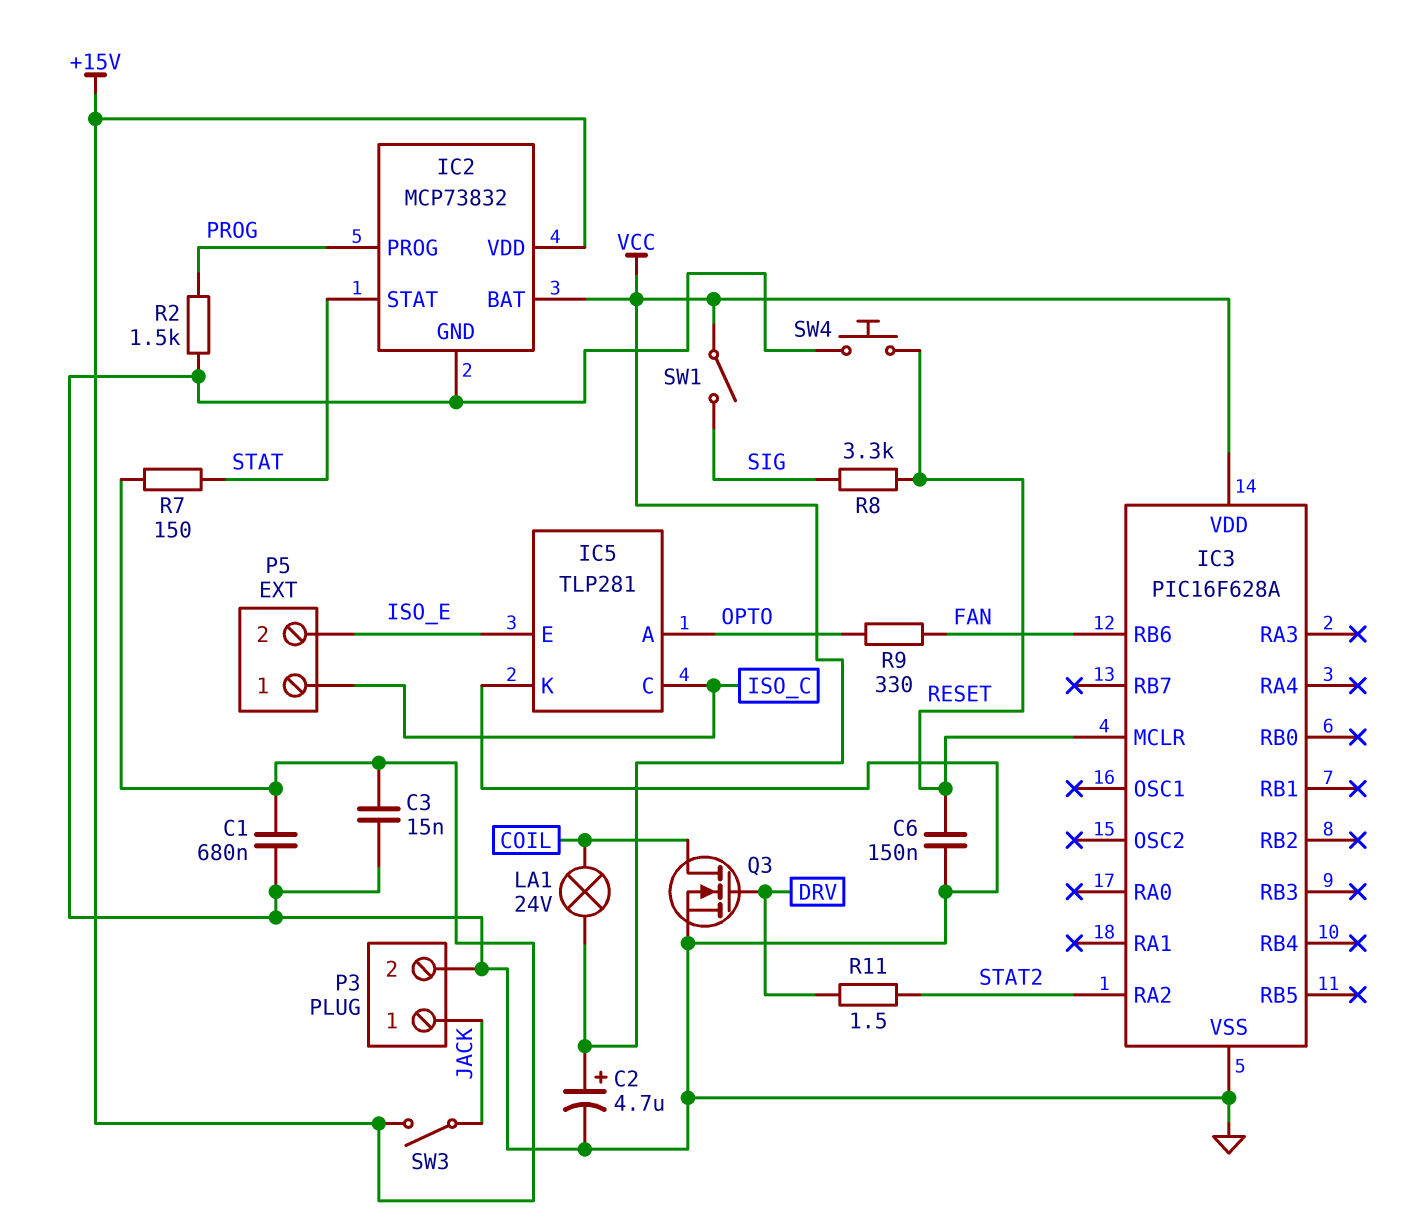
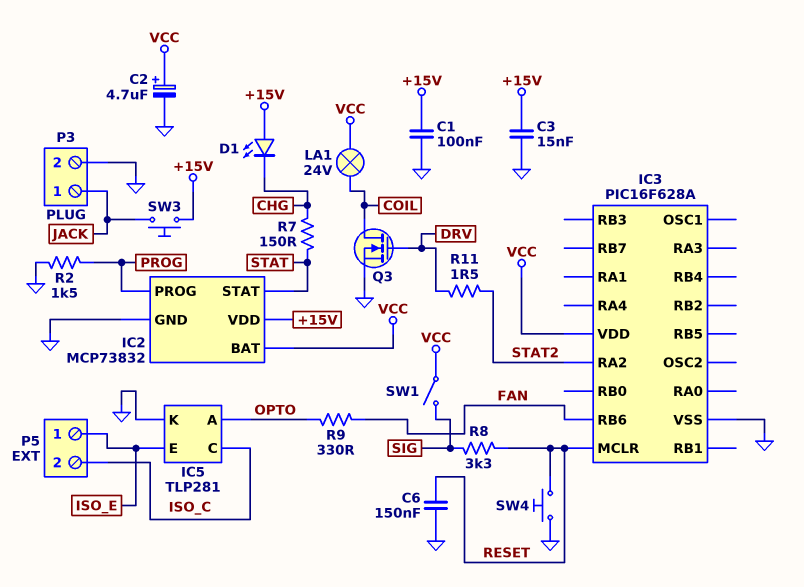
C1: 680nF (+15V, GND) -> 100nF (+15V, GND)
D1: none -> LED (A +15V, K CHG)
P5 pin 1: ISO_C -> ISO_E
P5 pin 2: ISO_E -> ISO_C
R7: 150 (+15V, STAT) -> 150 (CHG, STAT)
SW3: switch (+15V, JACK) -> button (+15V, JACK)

